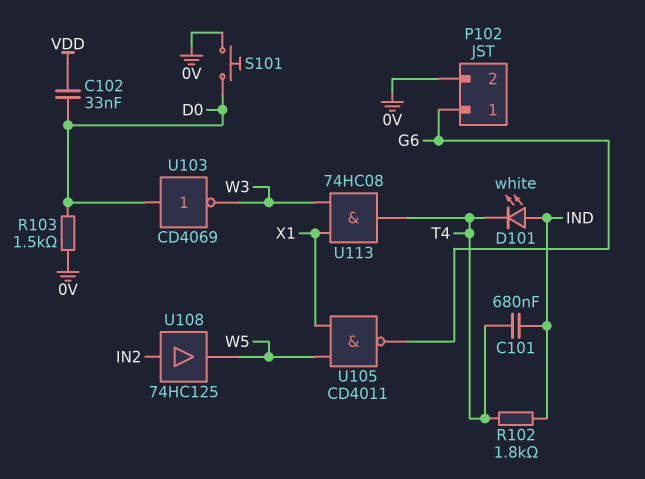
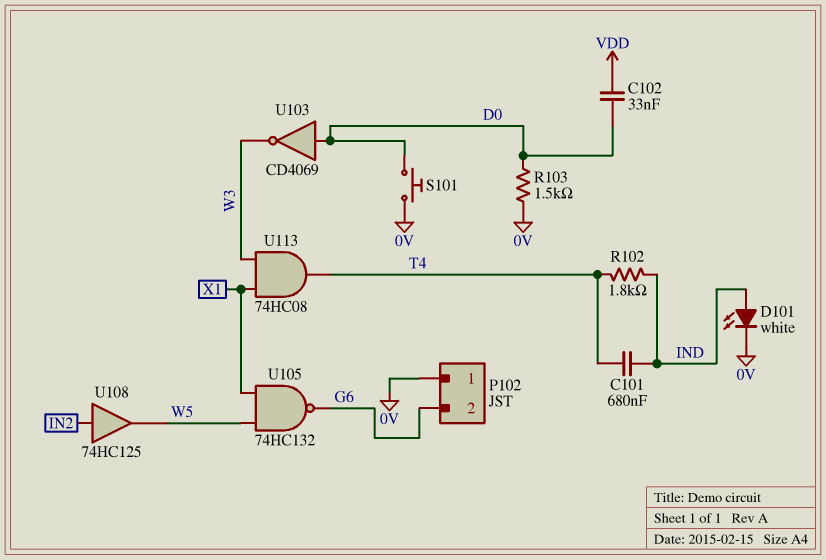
D101: LED white (A IND, K T4) -> LED white (A IND, K 0V)
P102 pin 1: G6 -> 0V
P102 pin 2: 0V -> G6
U105: NAND CD4011 (in W5, in X1, out G6) -> NAND 74HC132 (in W5, in X1, out G6)

